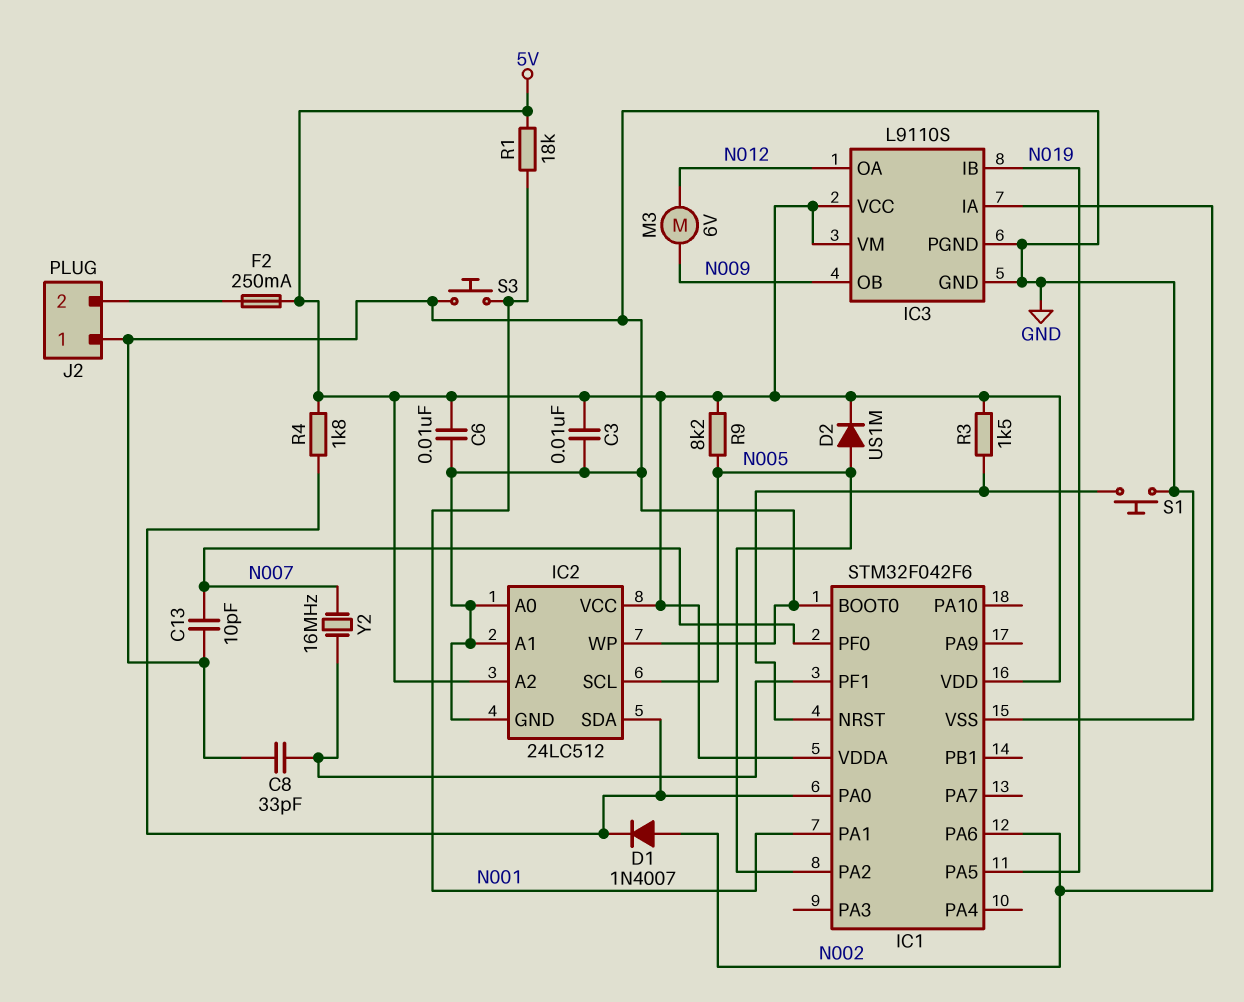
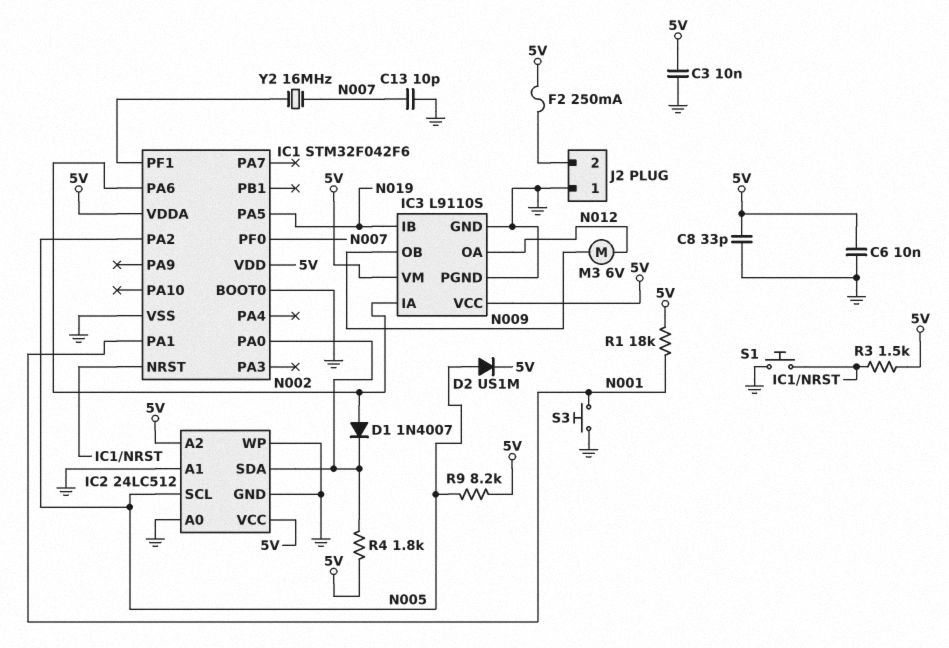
C8: 33pF (GND, IC1/PF1) -> 33pF (5V, GND)

